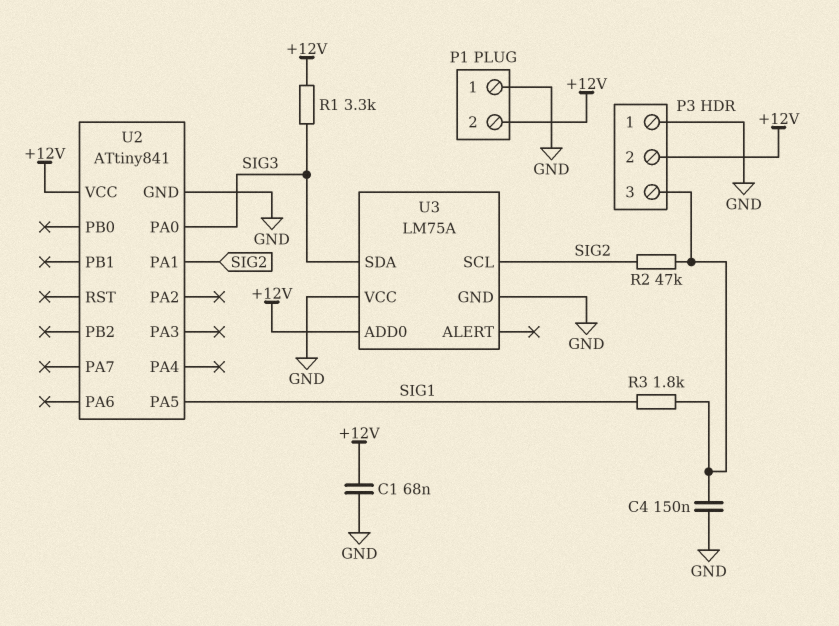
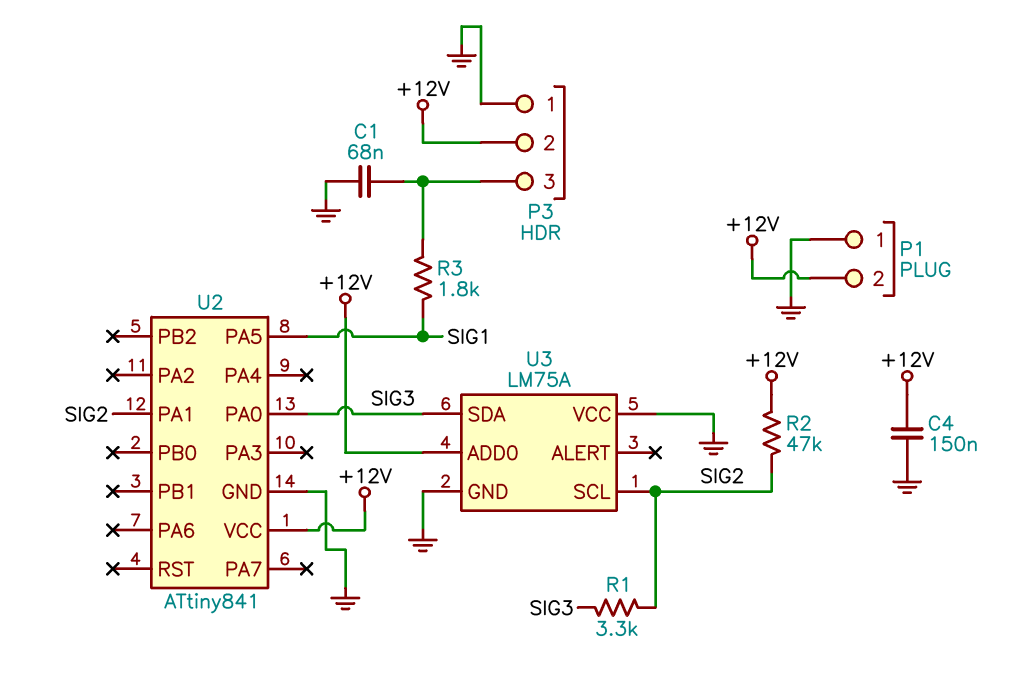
C1: 68nF (+12V, GND) -> 68nF (GND, P3/3)
C4: 150nF (GND, P3/3) -> 150nF (+12V, GND)
R1: 3.3k (+12V, SIG3) -> 3.3k (SIG2, SIG3)
R2: 47k (P3/3, SIG2) -> 47k (+12V, SIG2)

